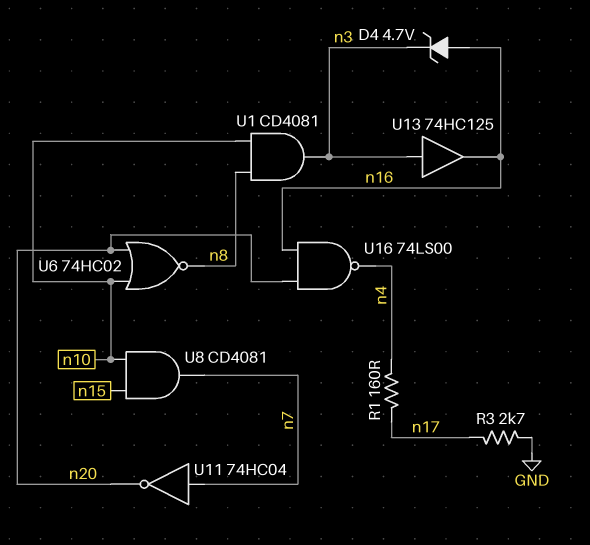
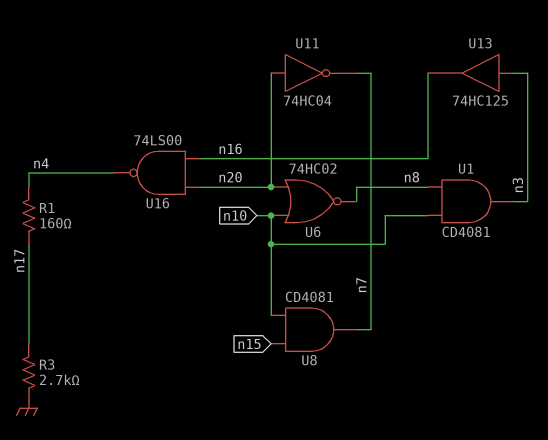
D4: zener 4.7V (A n16, K n3) -> none
U11: NOT 74HC04 (in n7, out n20) -> NOT 74HC04 (in n20, out n7)

